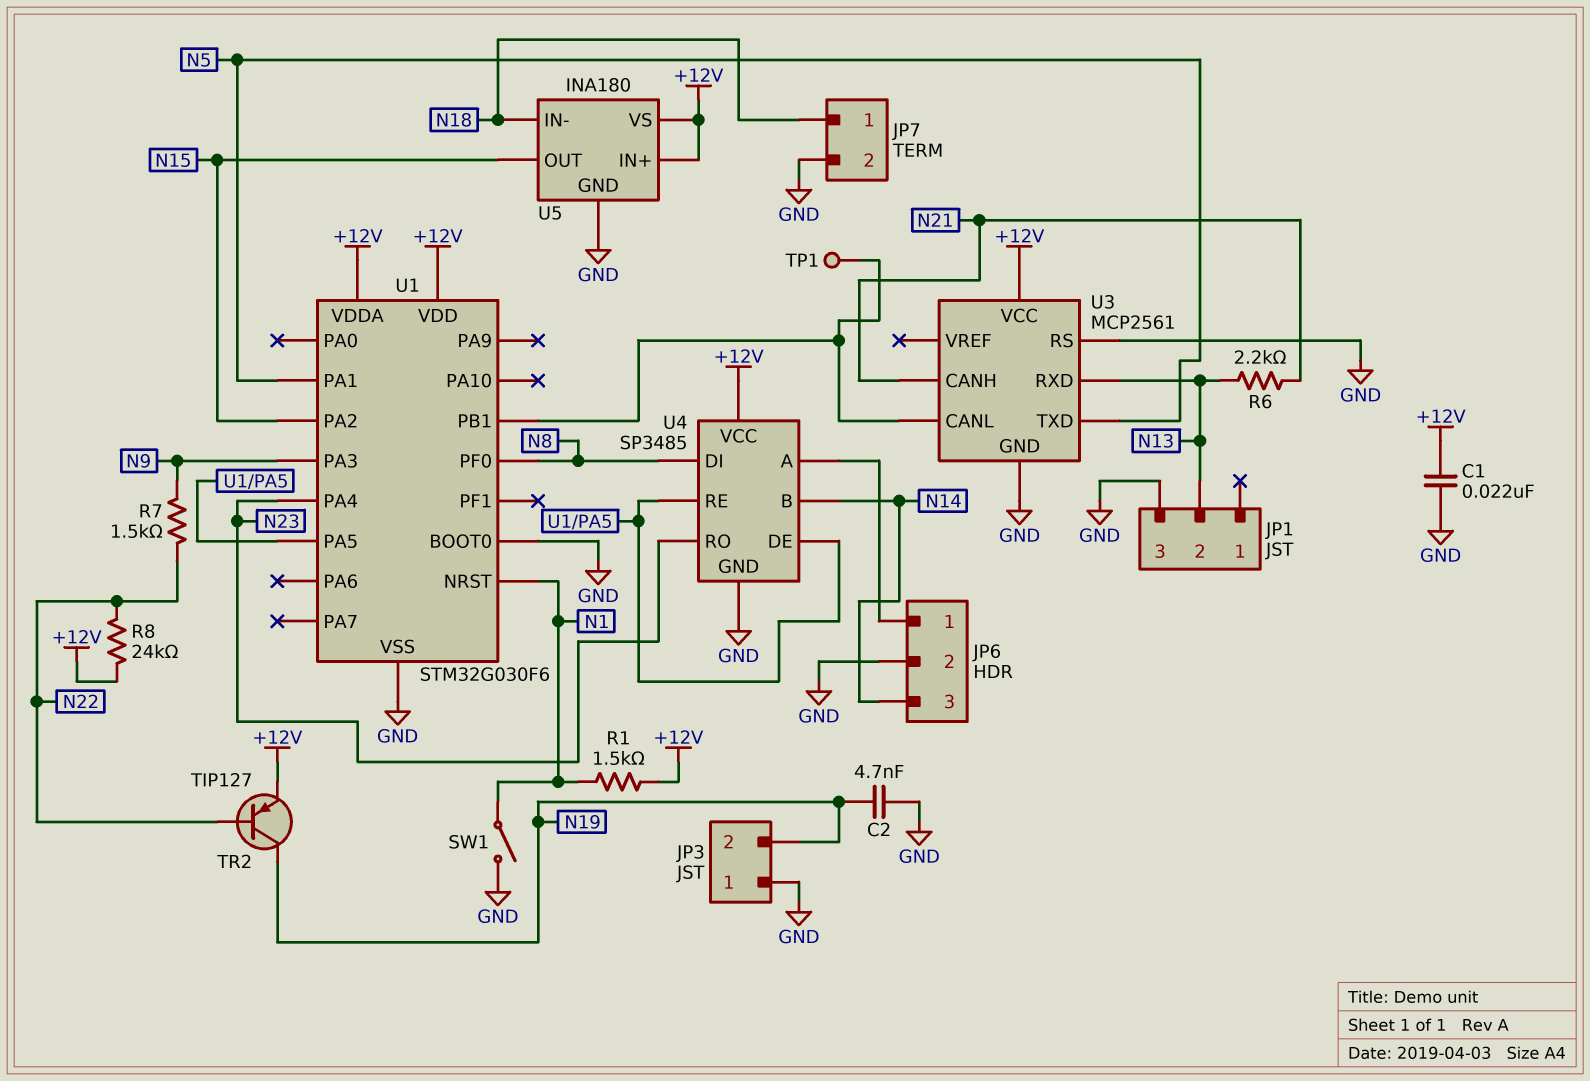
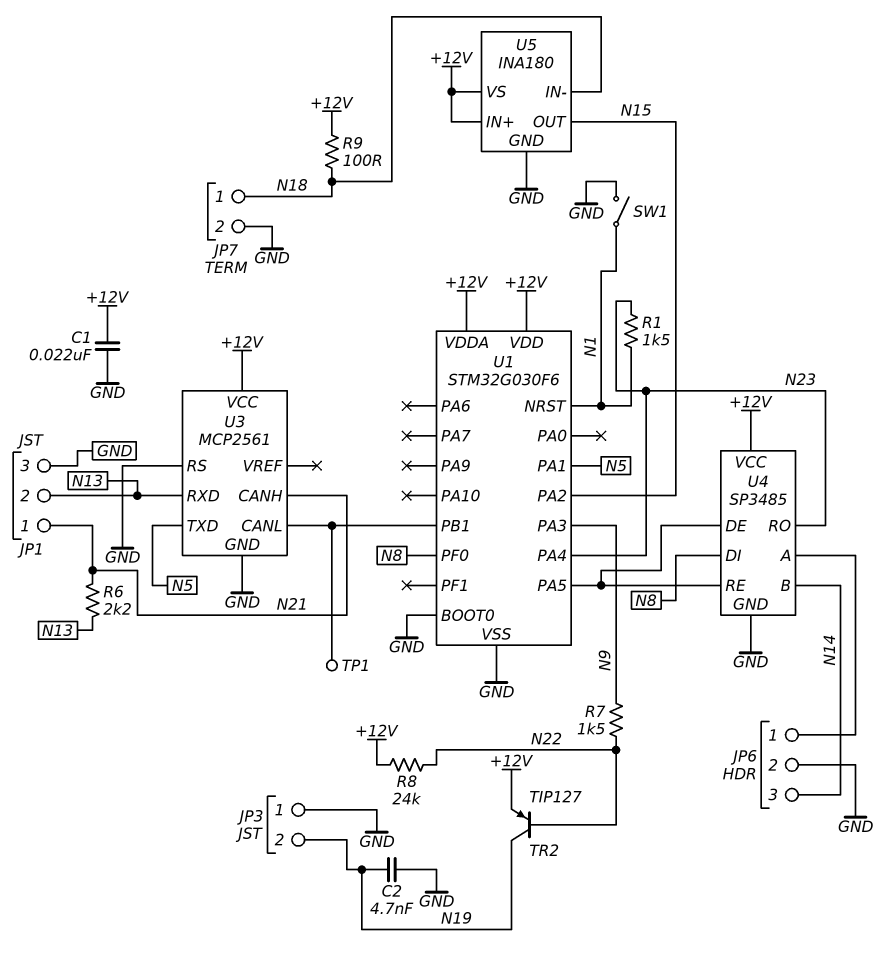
JP1 pin 1: none -> N21
R1: 1.5k (+12V, N1) -> 1.5k (N1, N23)
R9: none -> 100 (+12V, N18)

